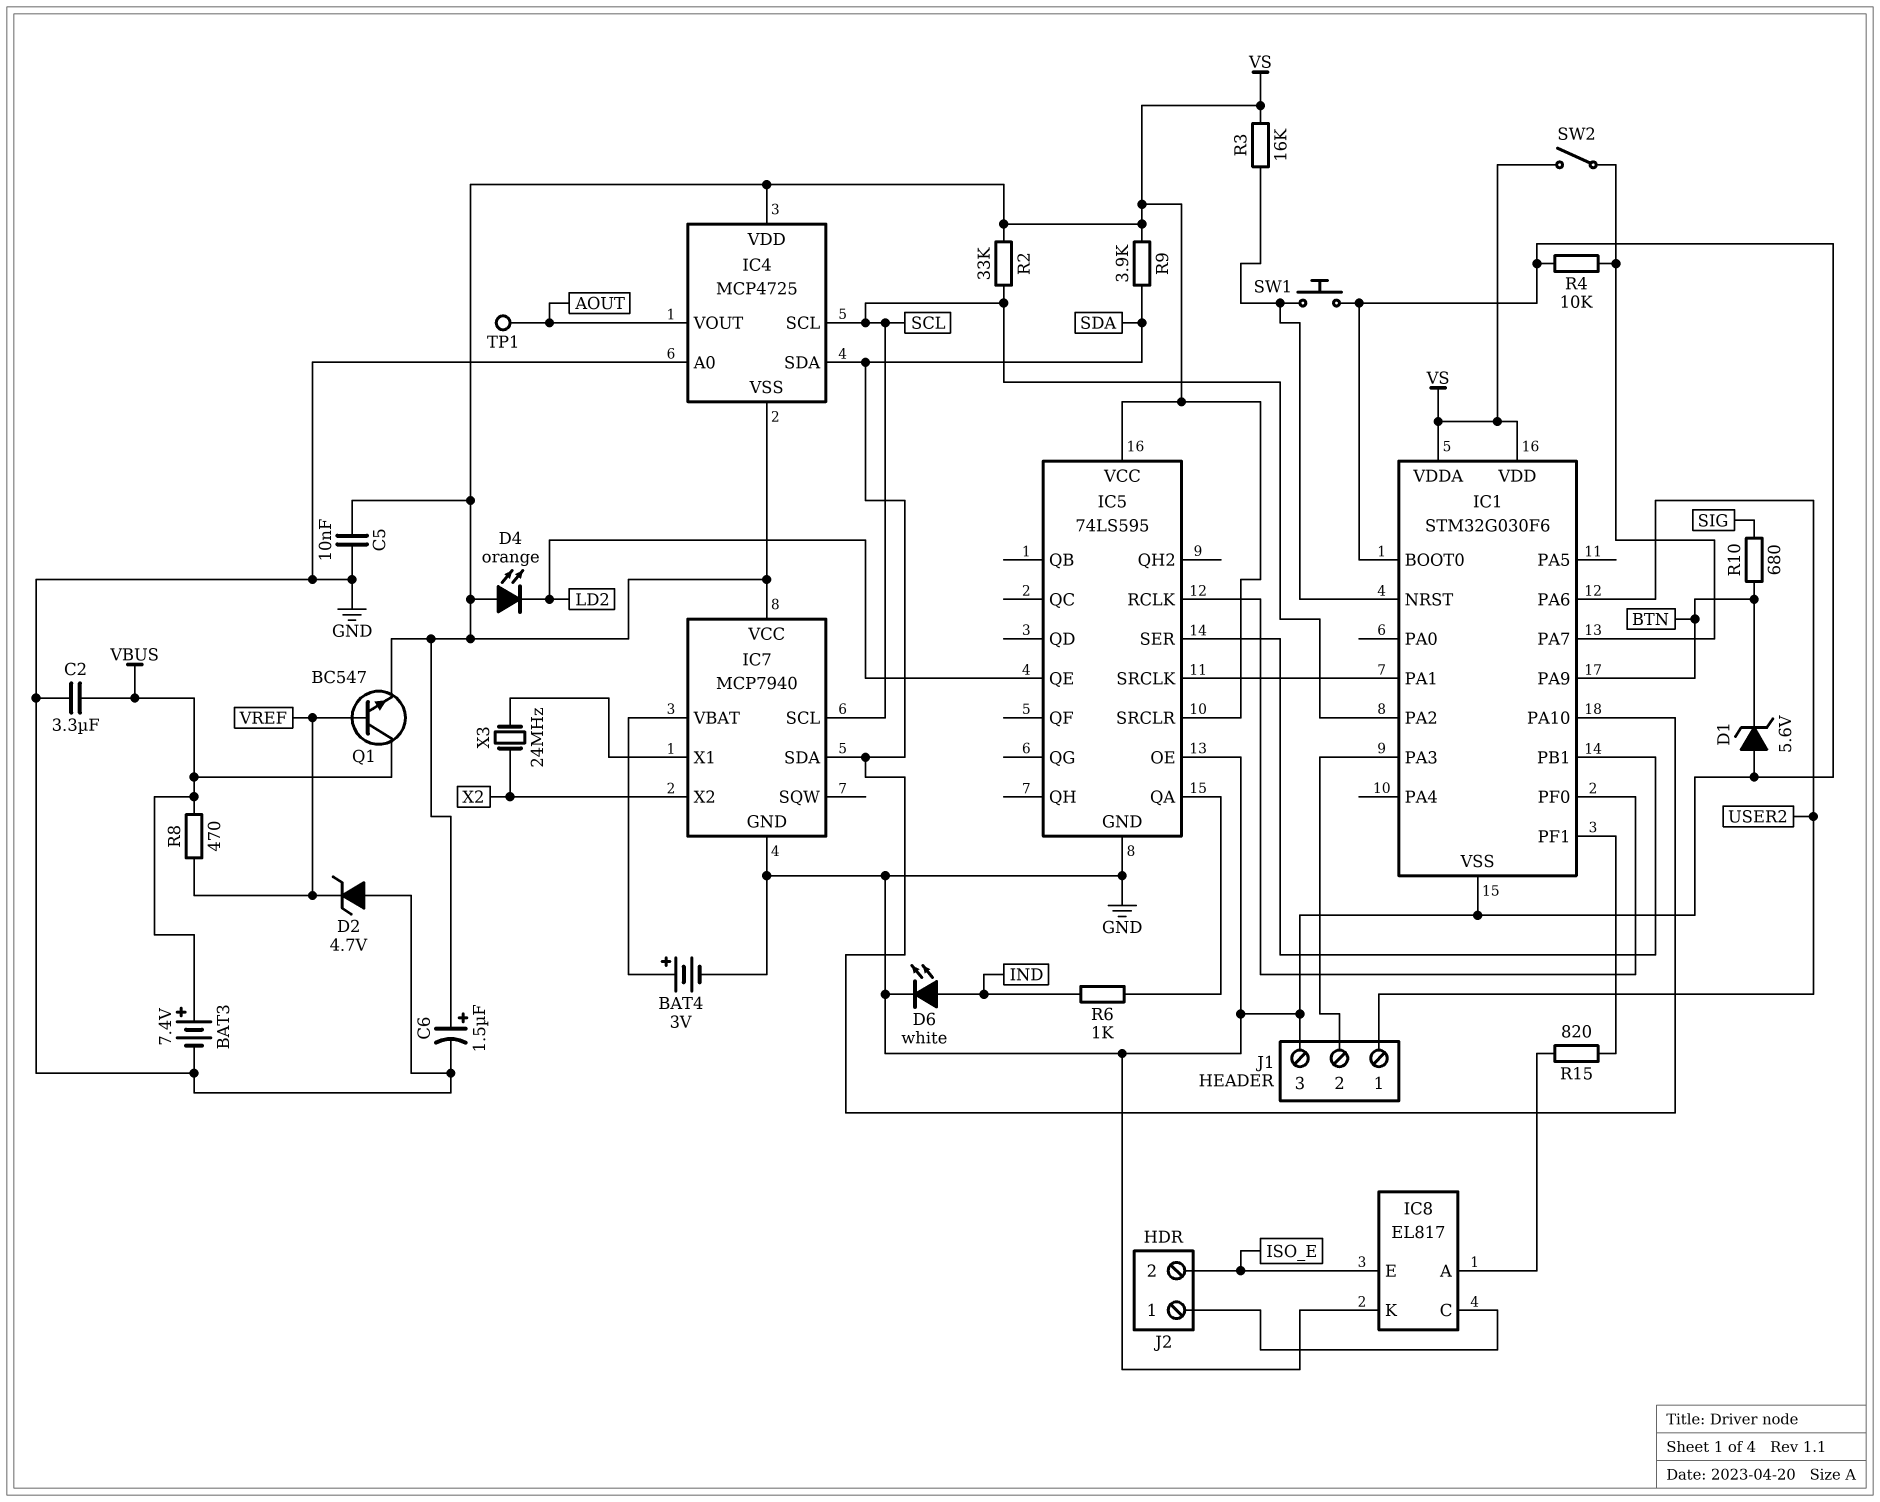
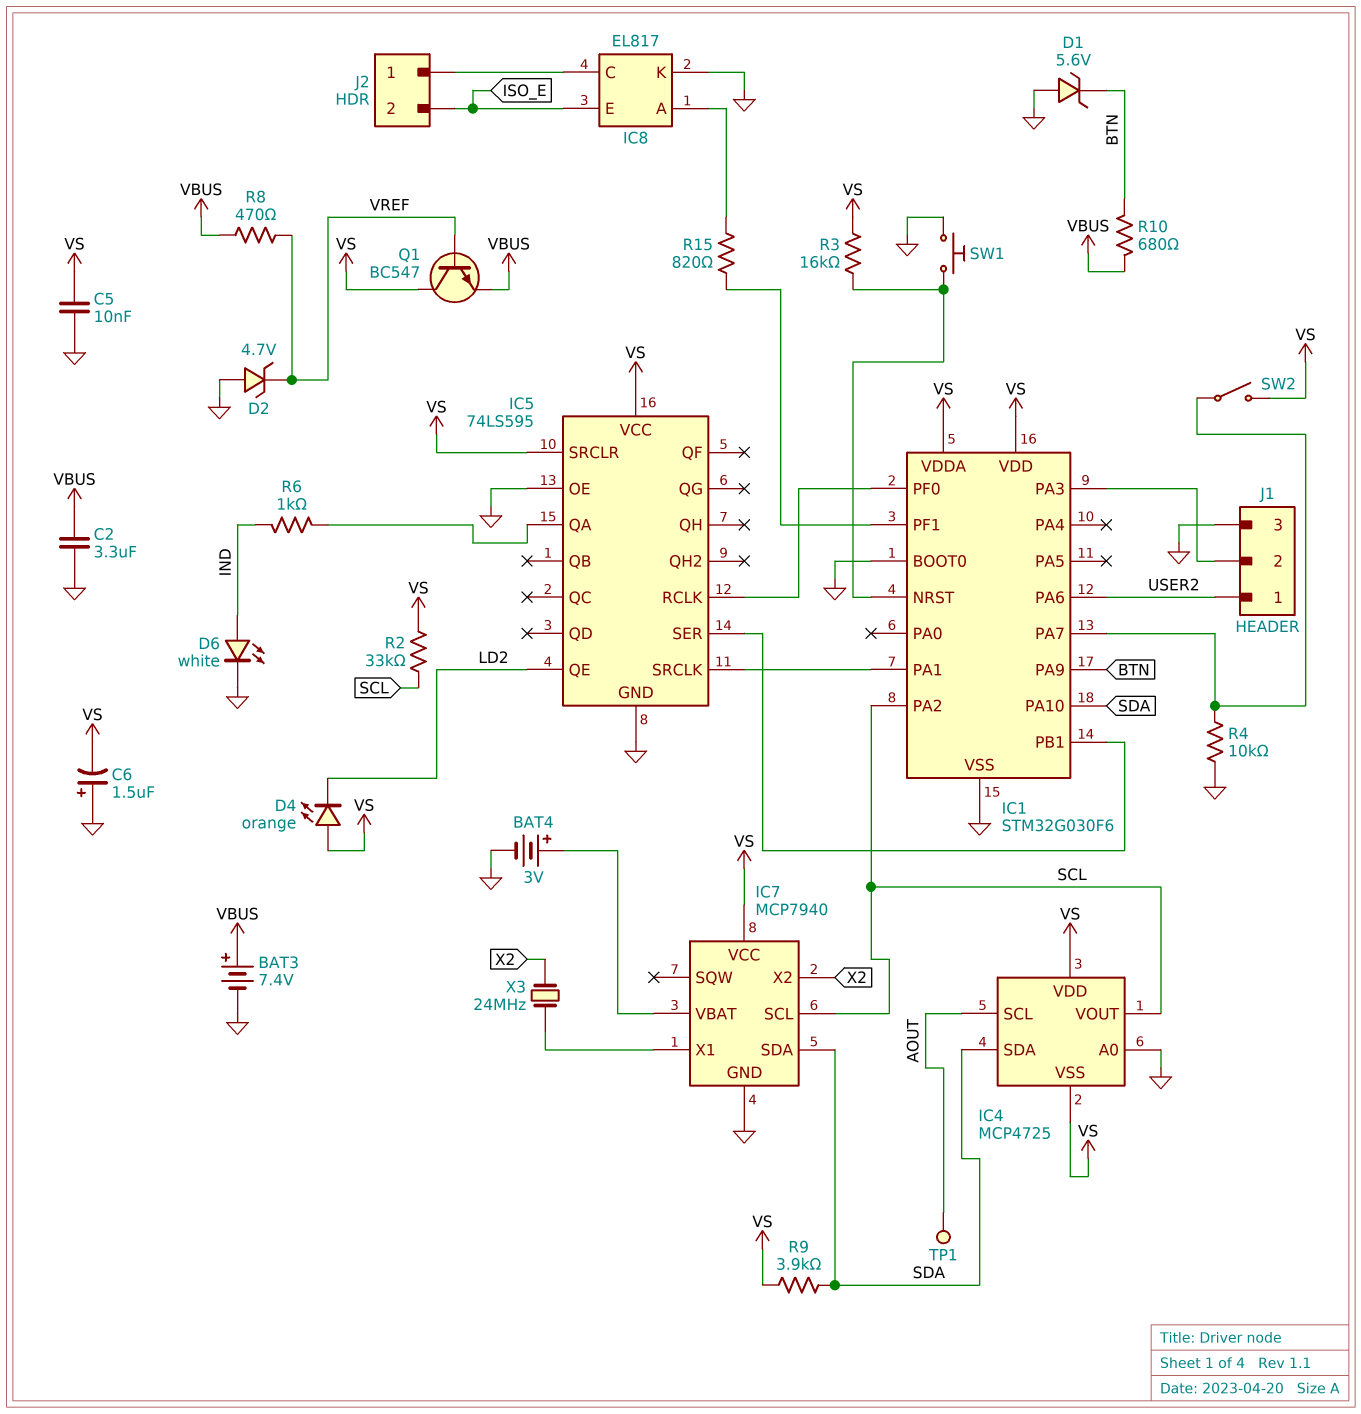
C6: 1.5uF (plus VS, minus GND) -> 1.5uF (plus GND, minus VS)
IC4 pin SCL: SCL -> AOUT
IC4 pin VOUT: AOUT -> SCL
Q1: NPN BC547 (B VREF, C VBUS, E VS) -> NPN BC547 (B VREF, C VS, E VBUS)
R10: 680 (BTN, SIG) -> 680 (BTN, VBUS)

